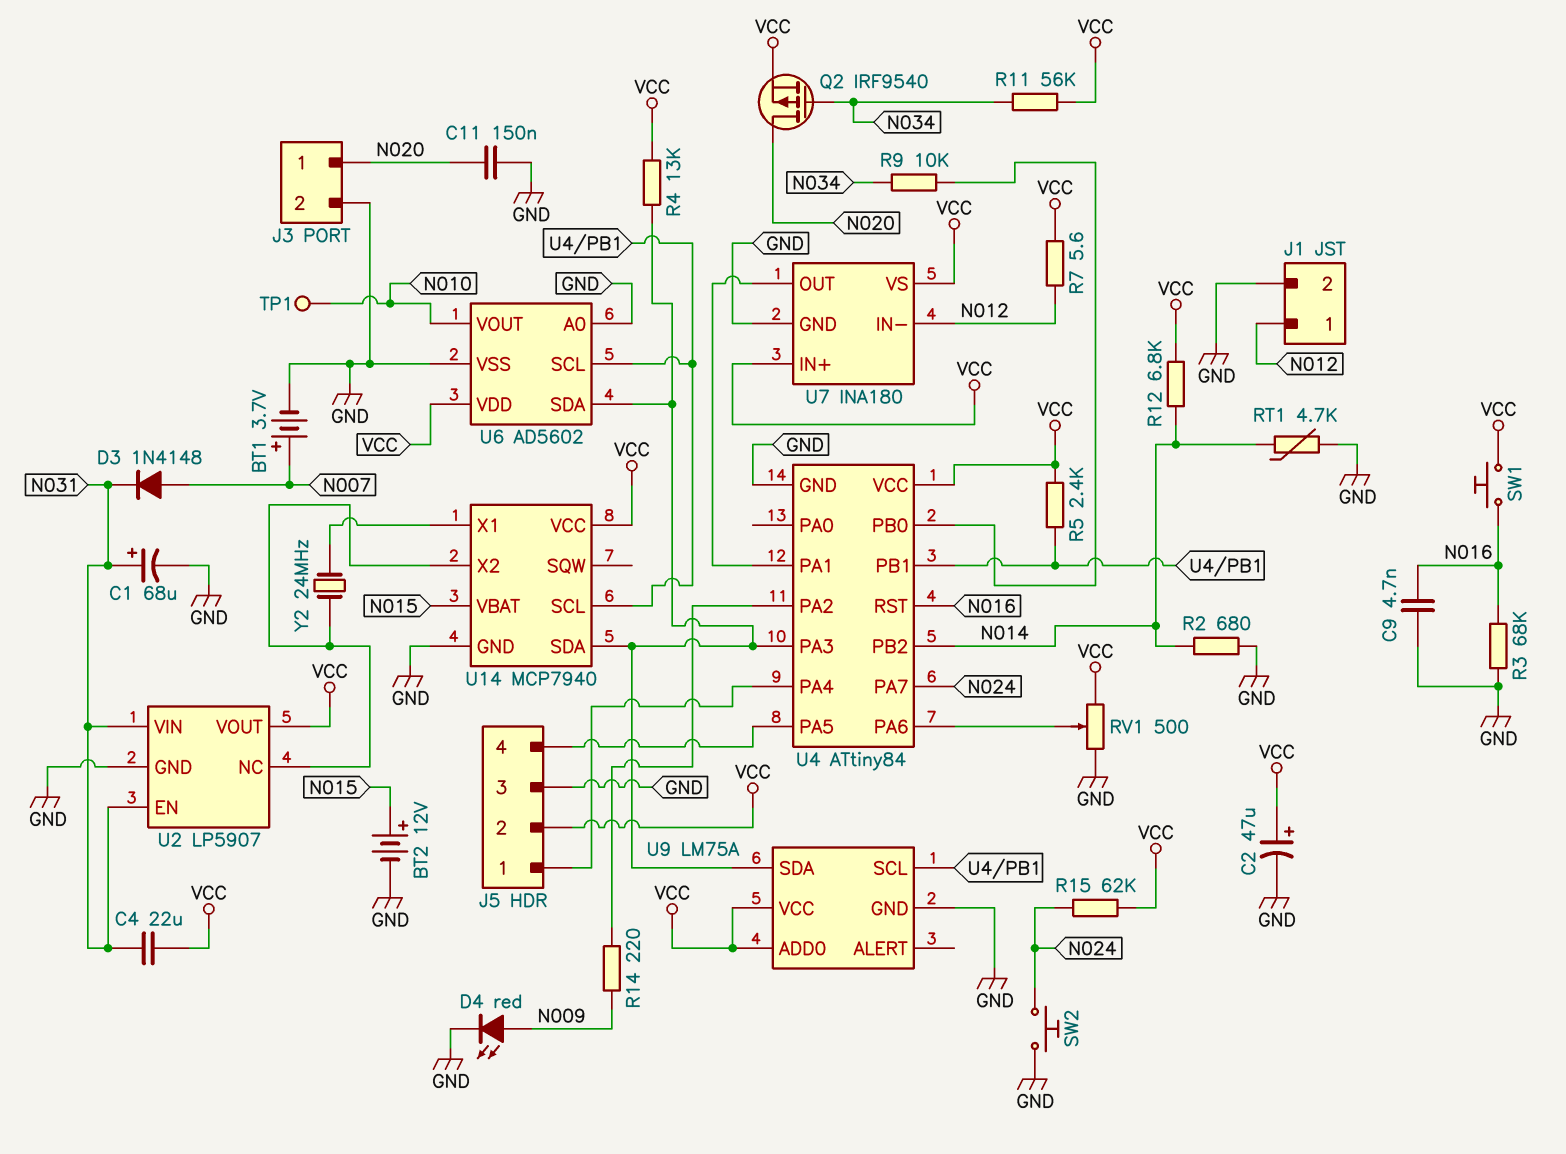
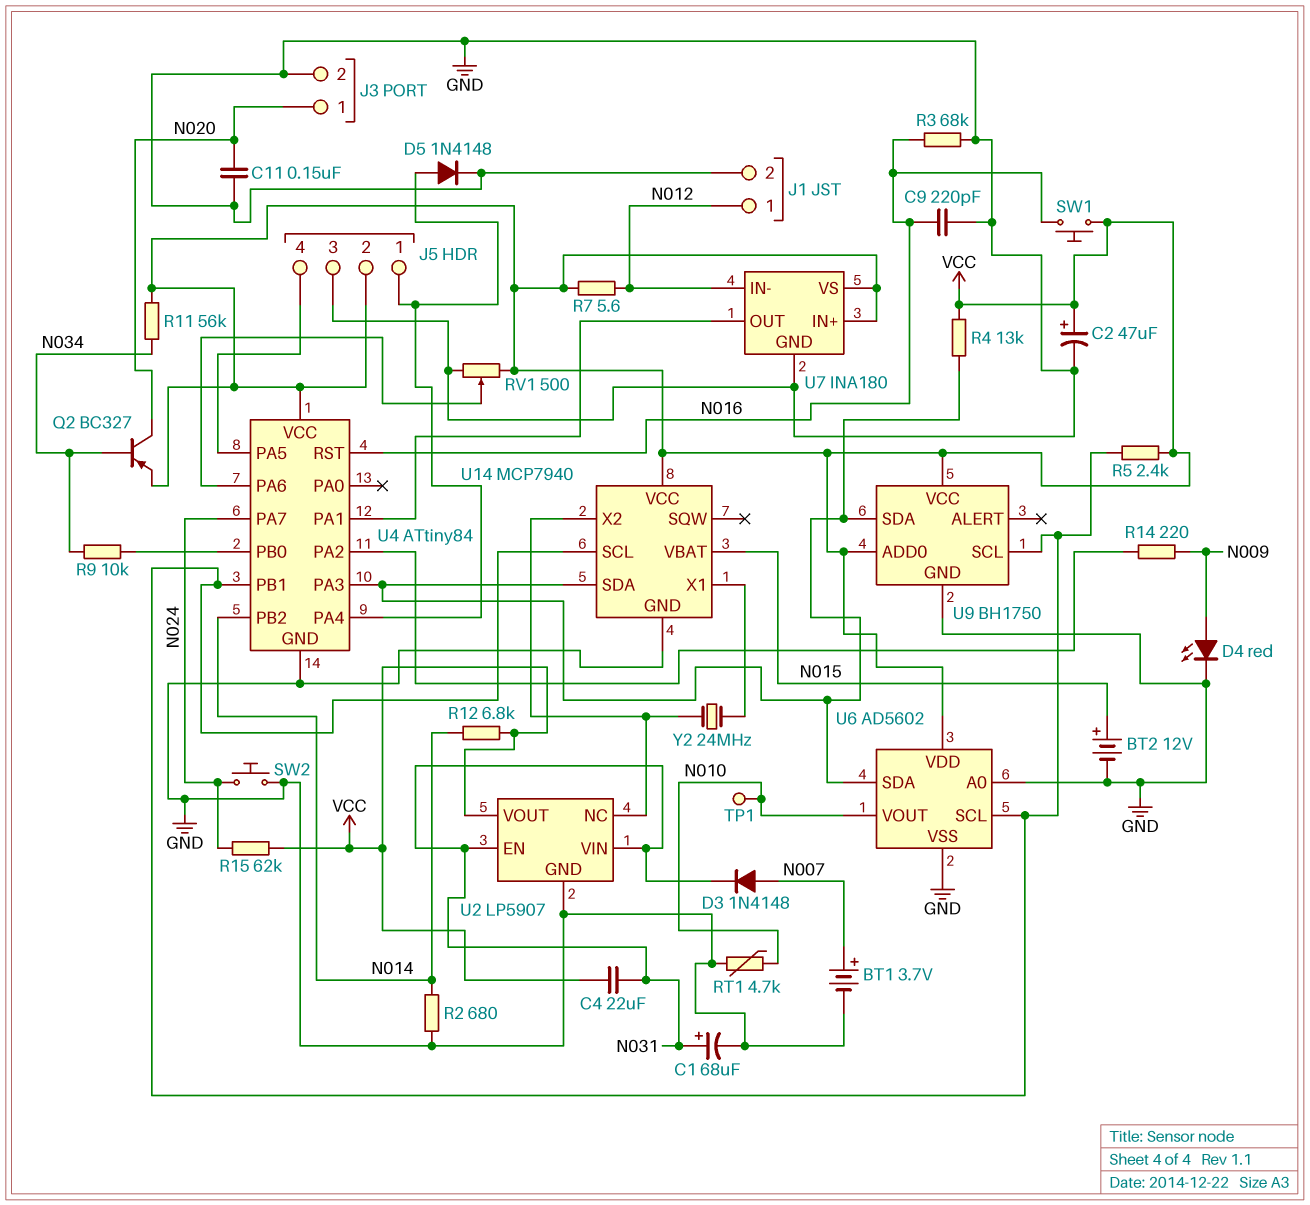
C9: 4.7nF (GND, N016) -> 220pF (GND, N016)
D5: none -> diode 1N4148 (A J5/1, K GND)
Q2: PMOS IRF9540 (G N034, D N020, S VCC) -> PNP BC327 (B N034, C N020, E VCC)
RT1: 4.7k (GND, N014) -> 4.7k (GND, N010)
U9: LM75A -> BH1750

